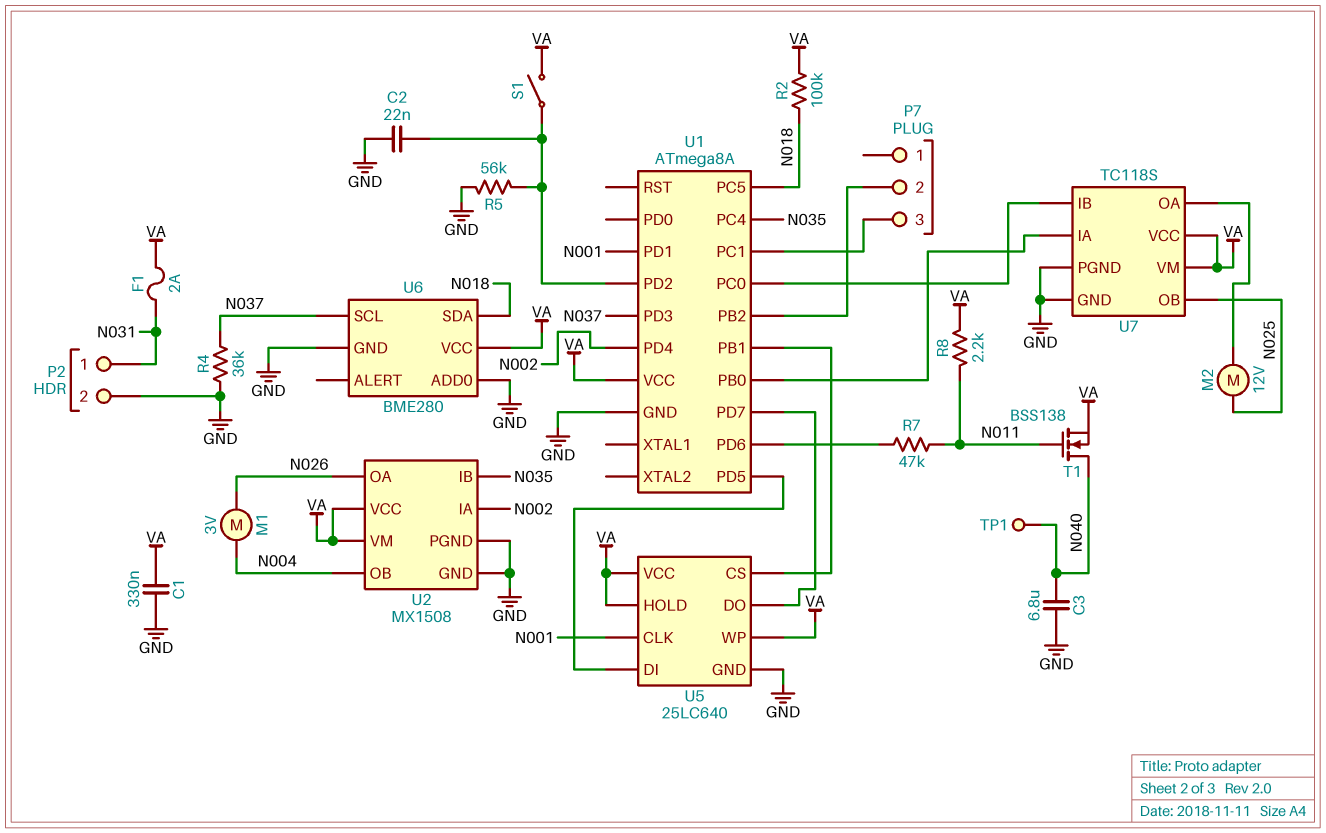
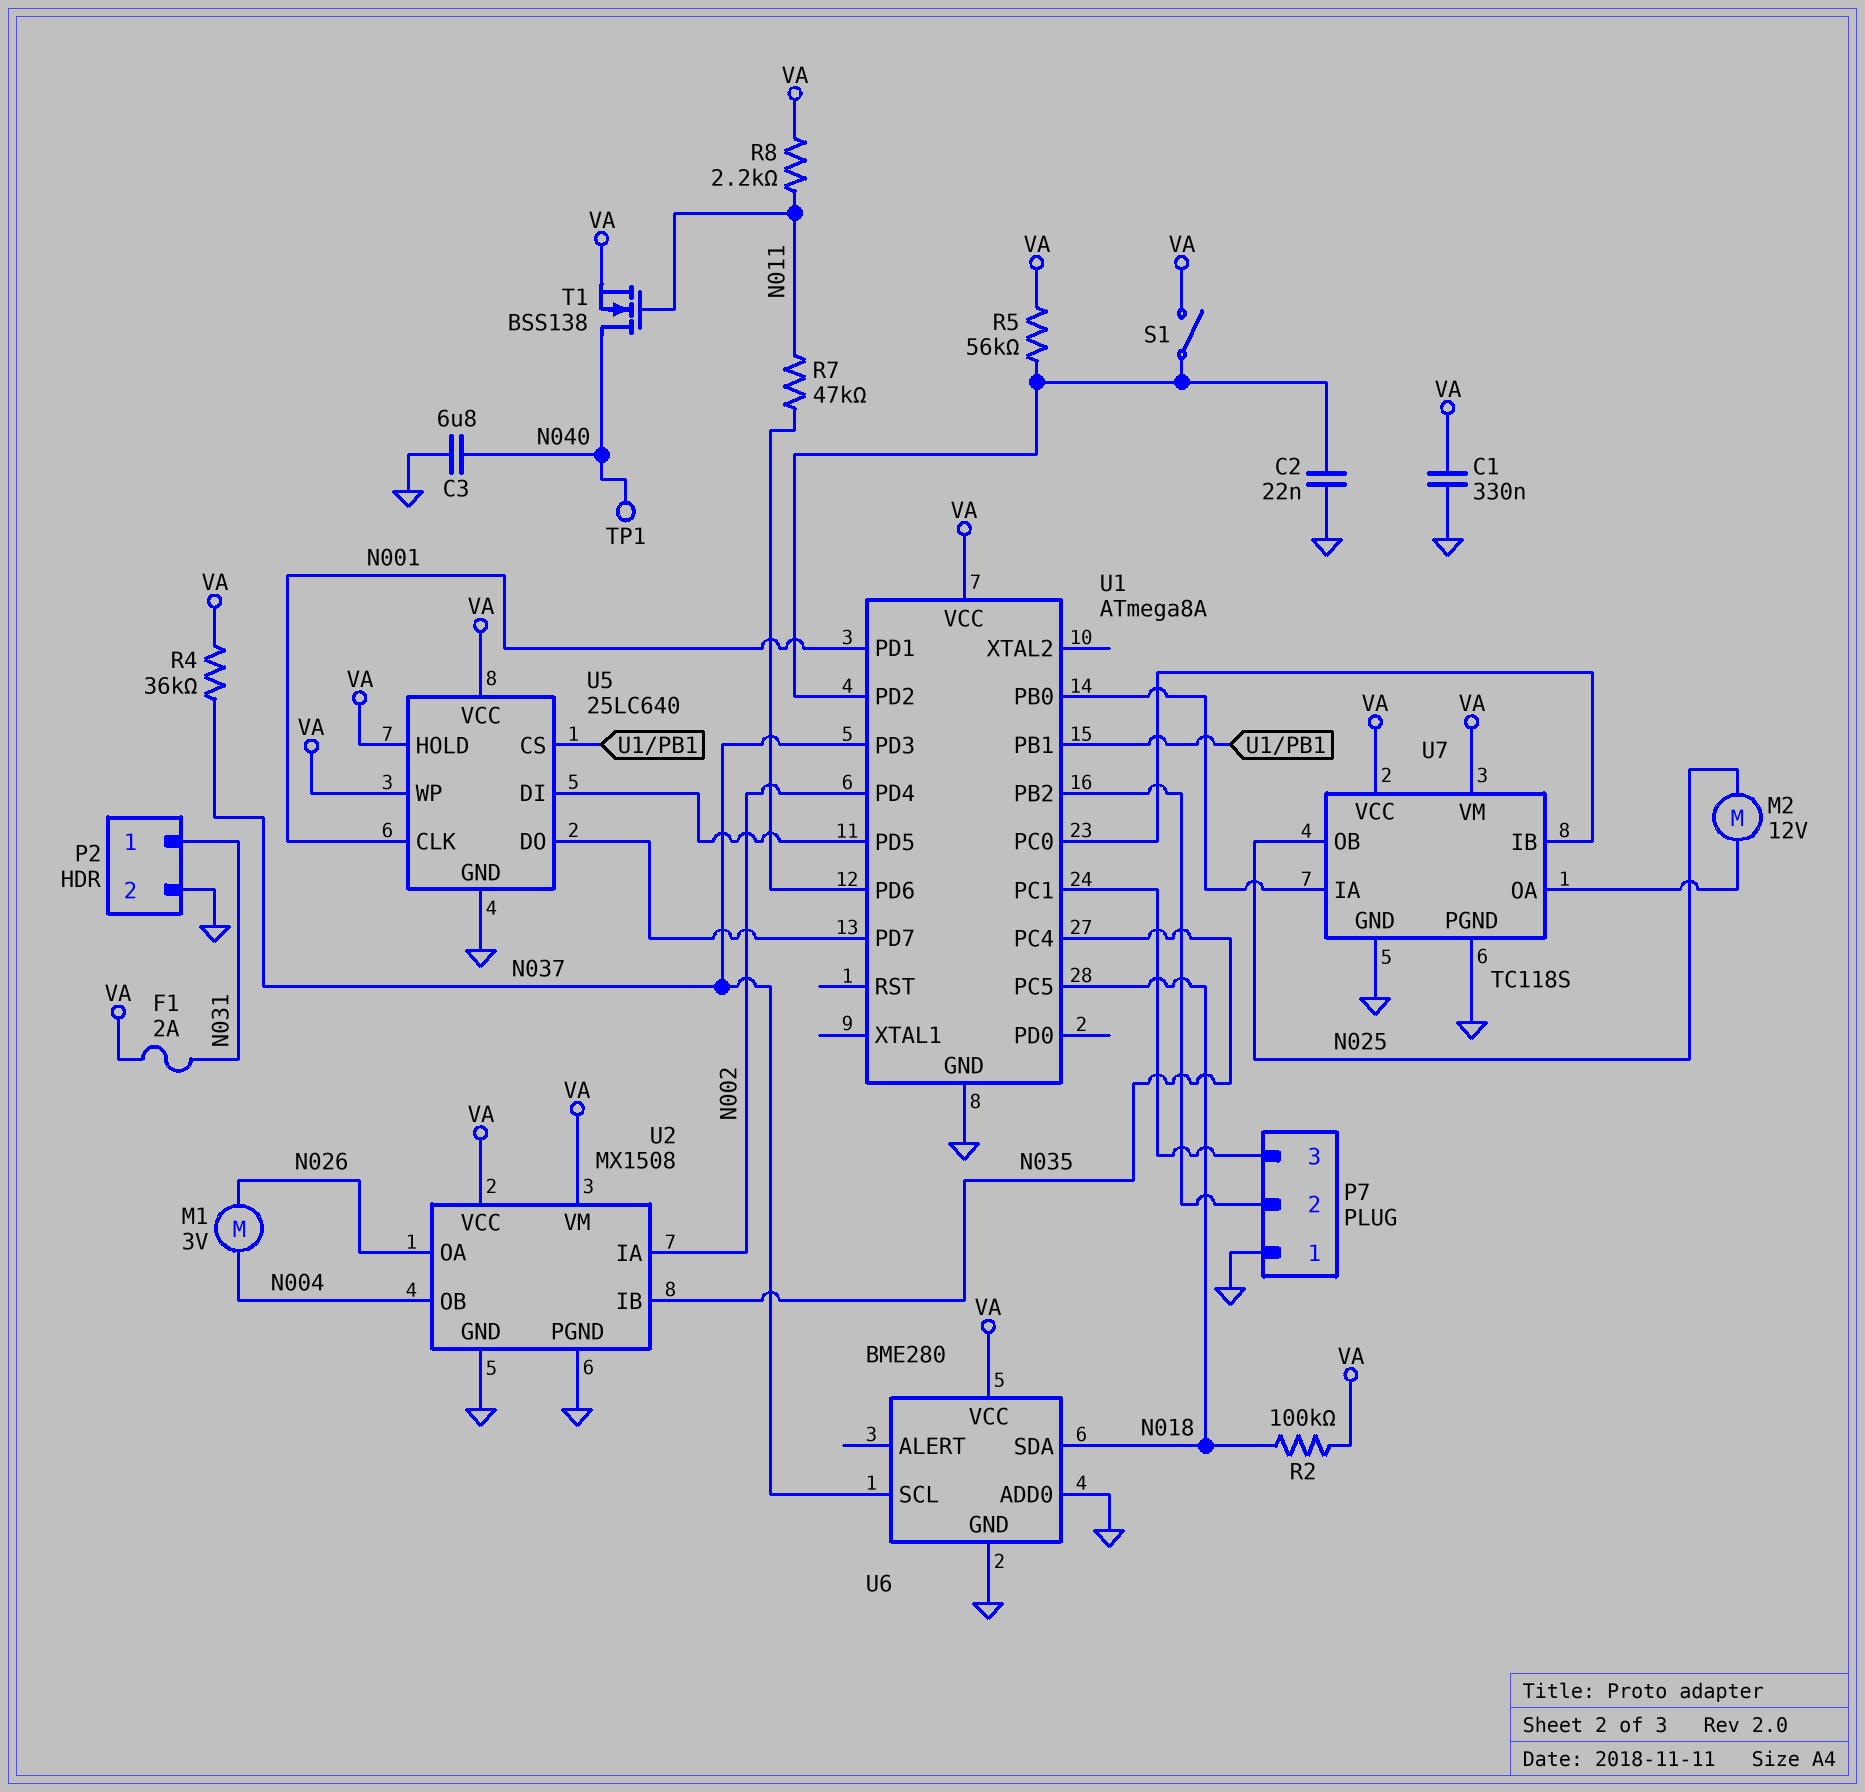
P7 pin 1: none -> GND
R4: 36k (GND, N037) -> 36k (N037, VA)
R5: 56k (GND, U1/PD2) -> 56k (U1/PD2, VA)

